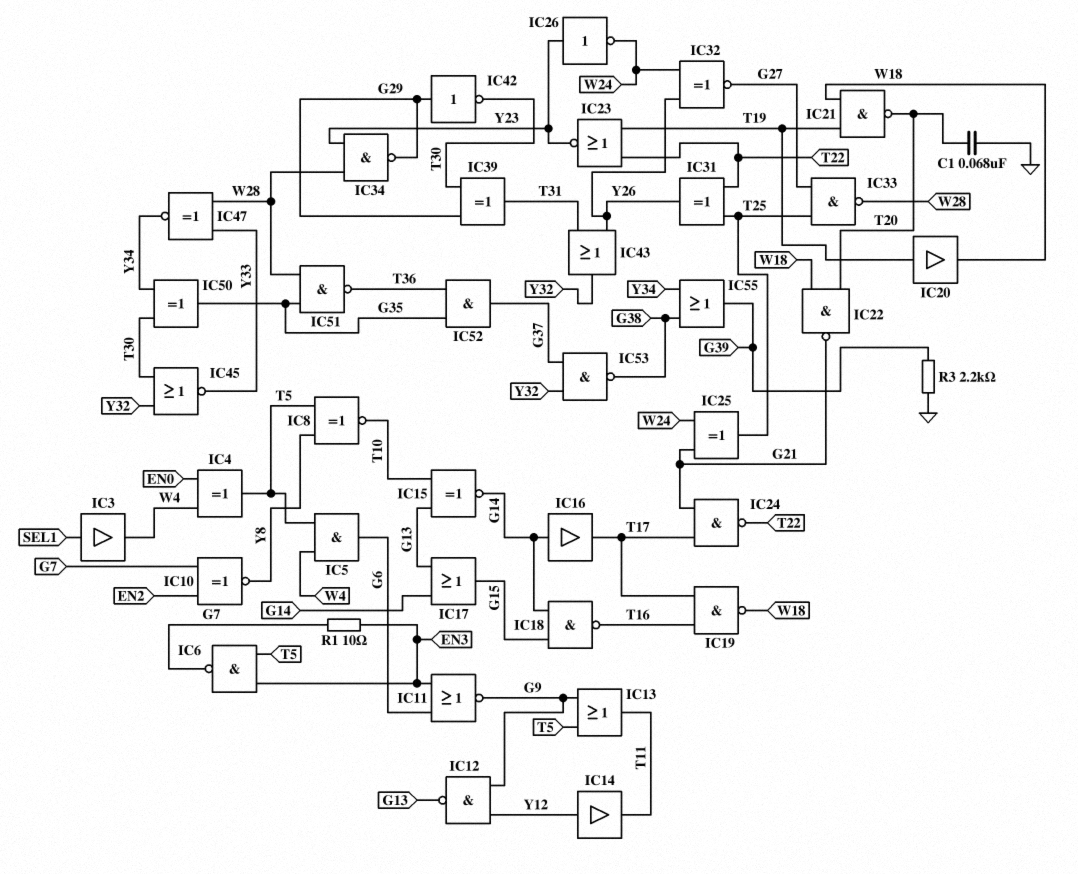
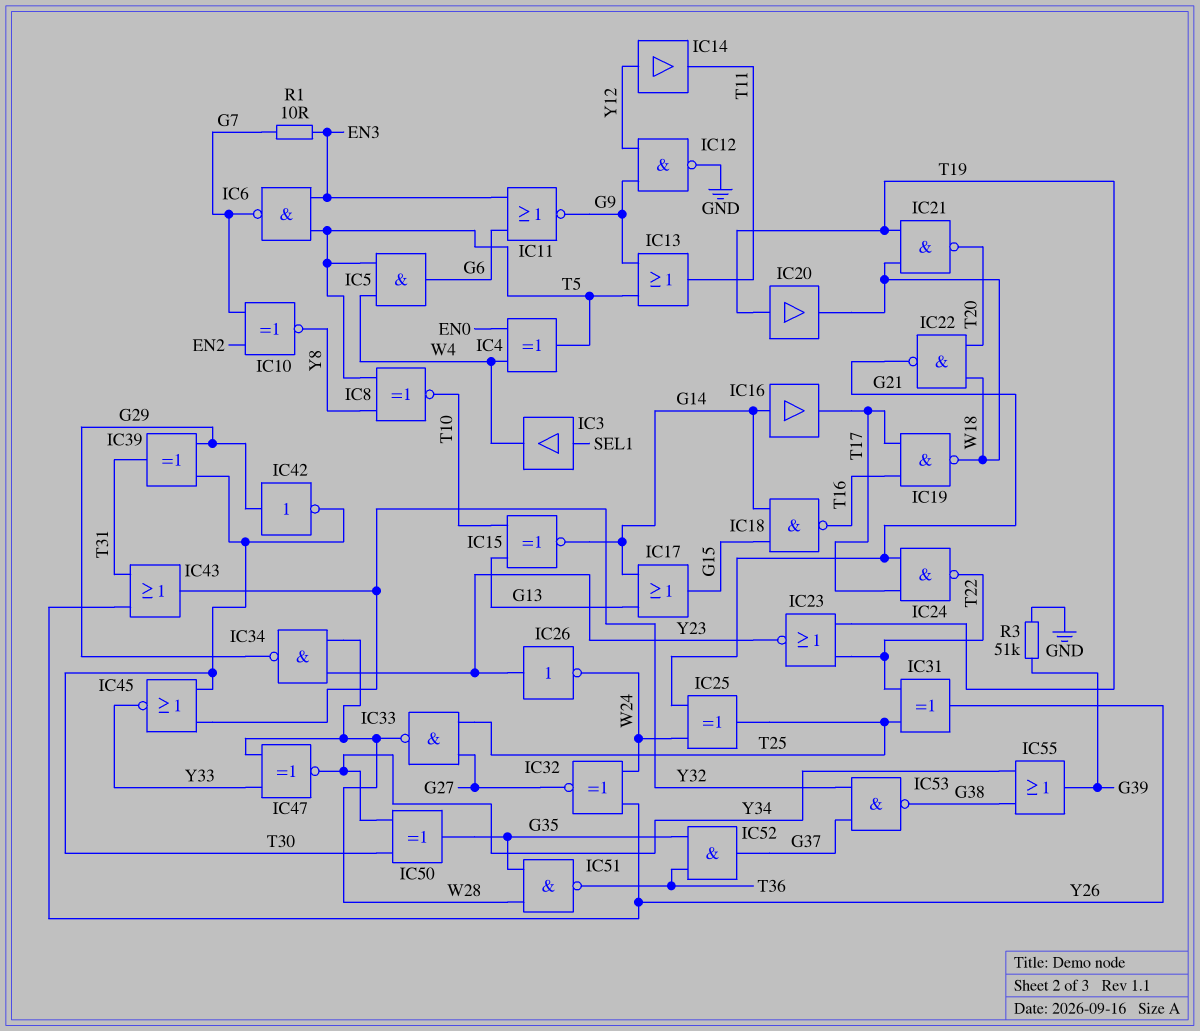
C1: 68nF (GND, T20) -> none
IC12: NAND (in G9, in Y12, out G13) -> NAND (in G9, in Y12, out GND)
R3: 2.2k (G39, GND) -> 51k (G39, GND)

